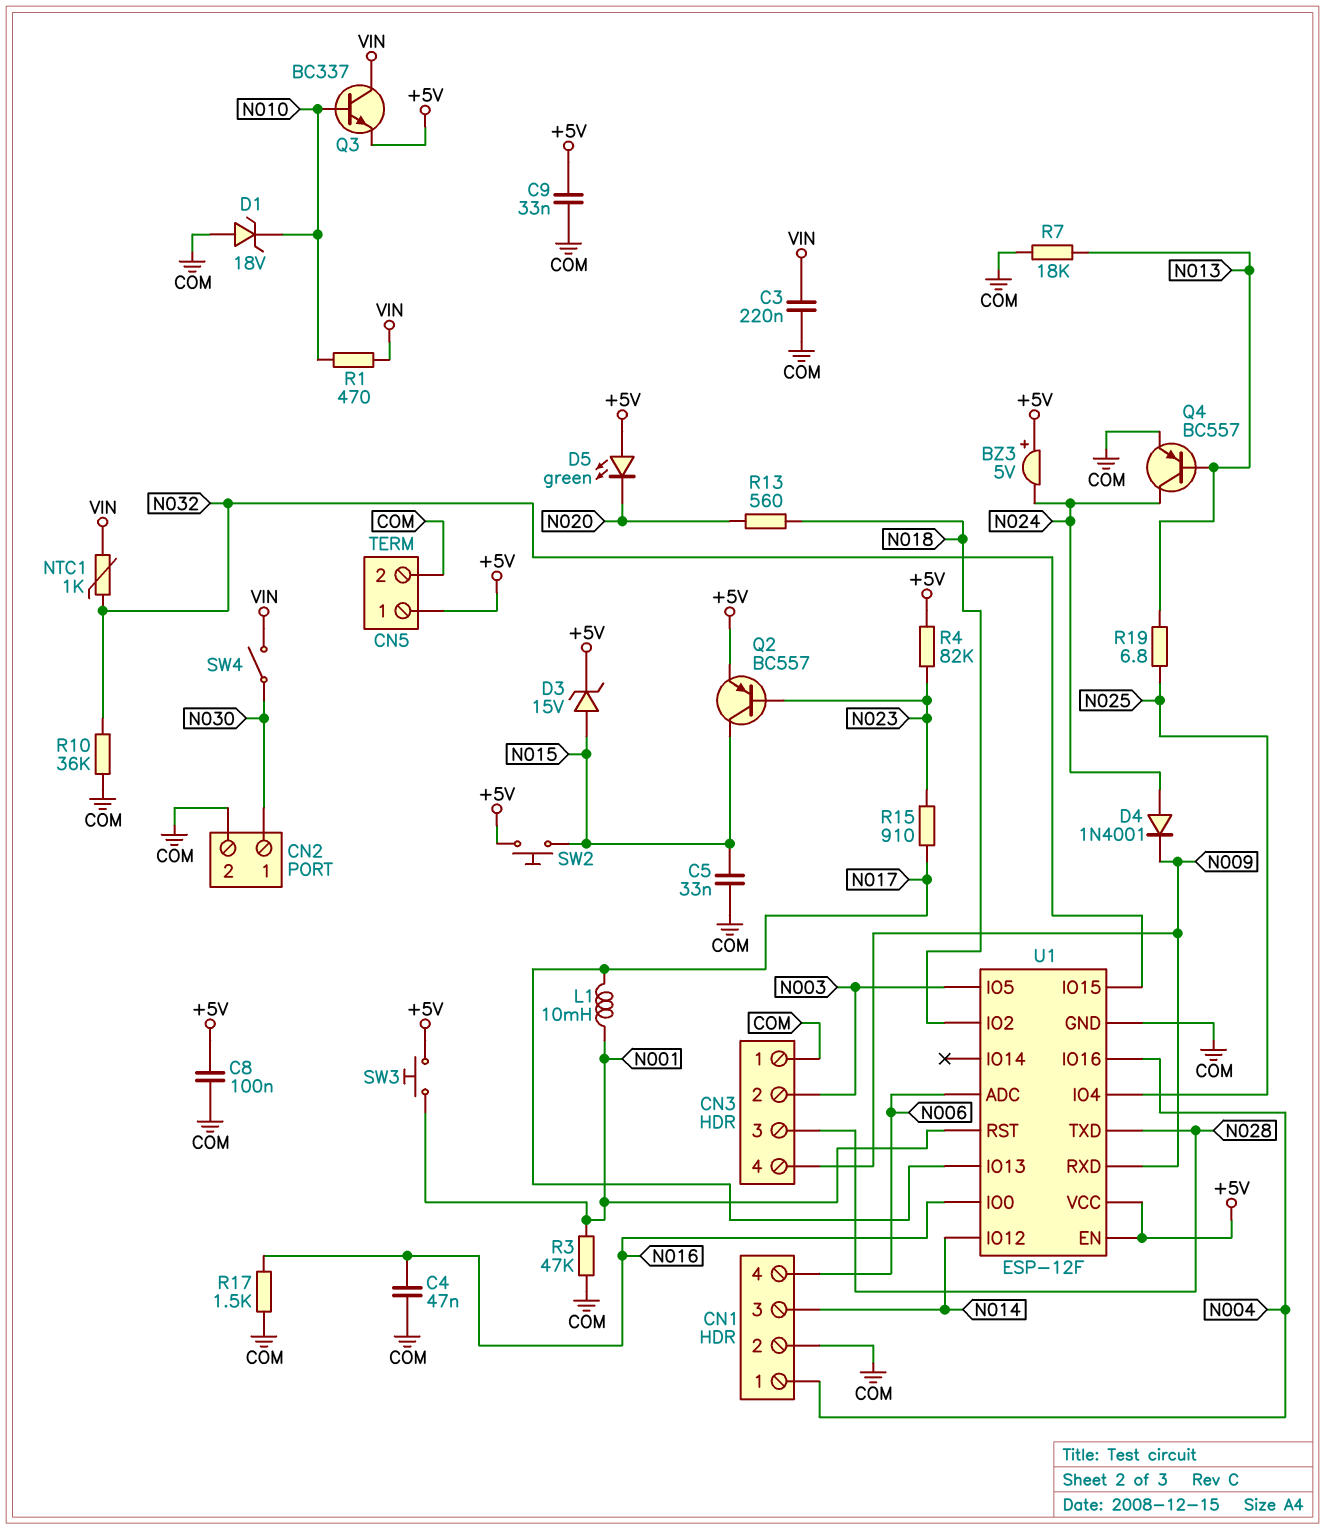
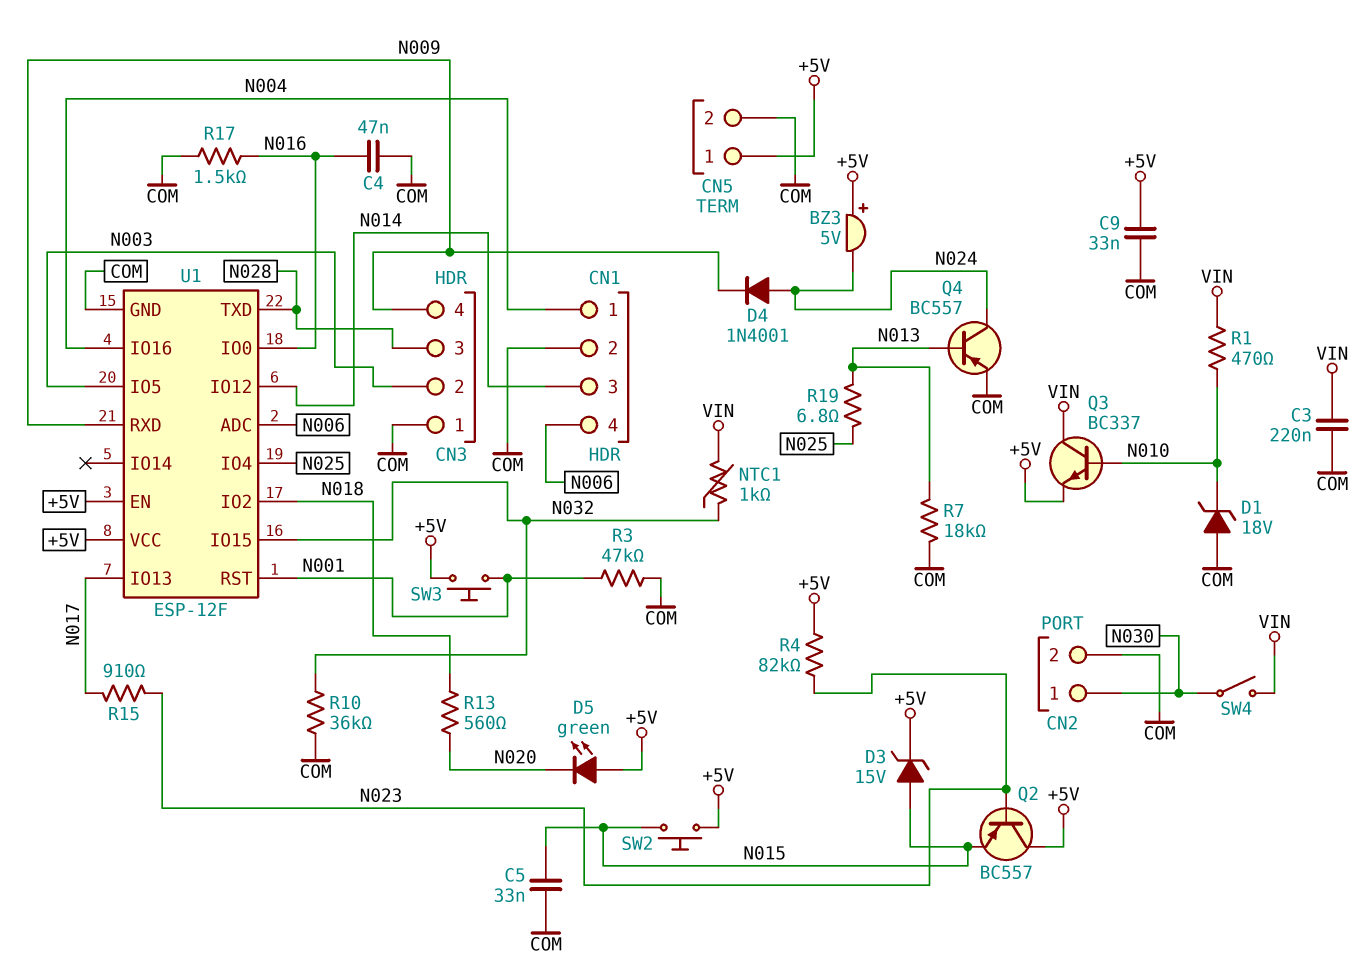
C8: 100nF (+5V, COM) -> none
L1: 10mH (N001, N017) -> none
Q2: PNP BC557 (B N023, C N015, E +5V) -> PNP BC557 (B N023, C +5V, E N015)

